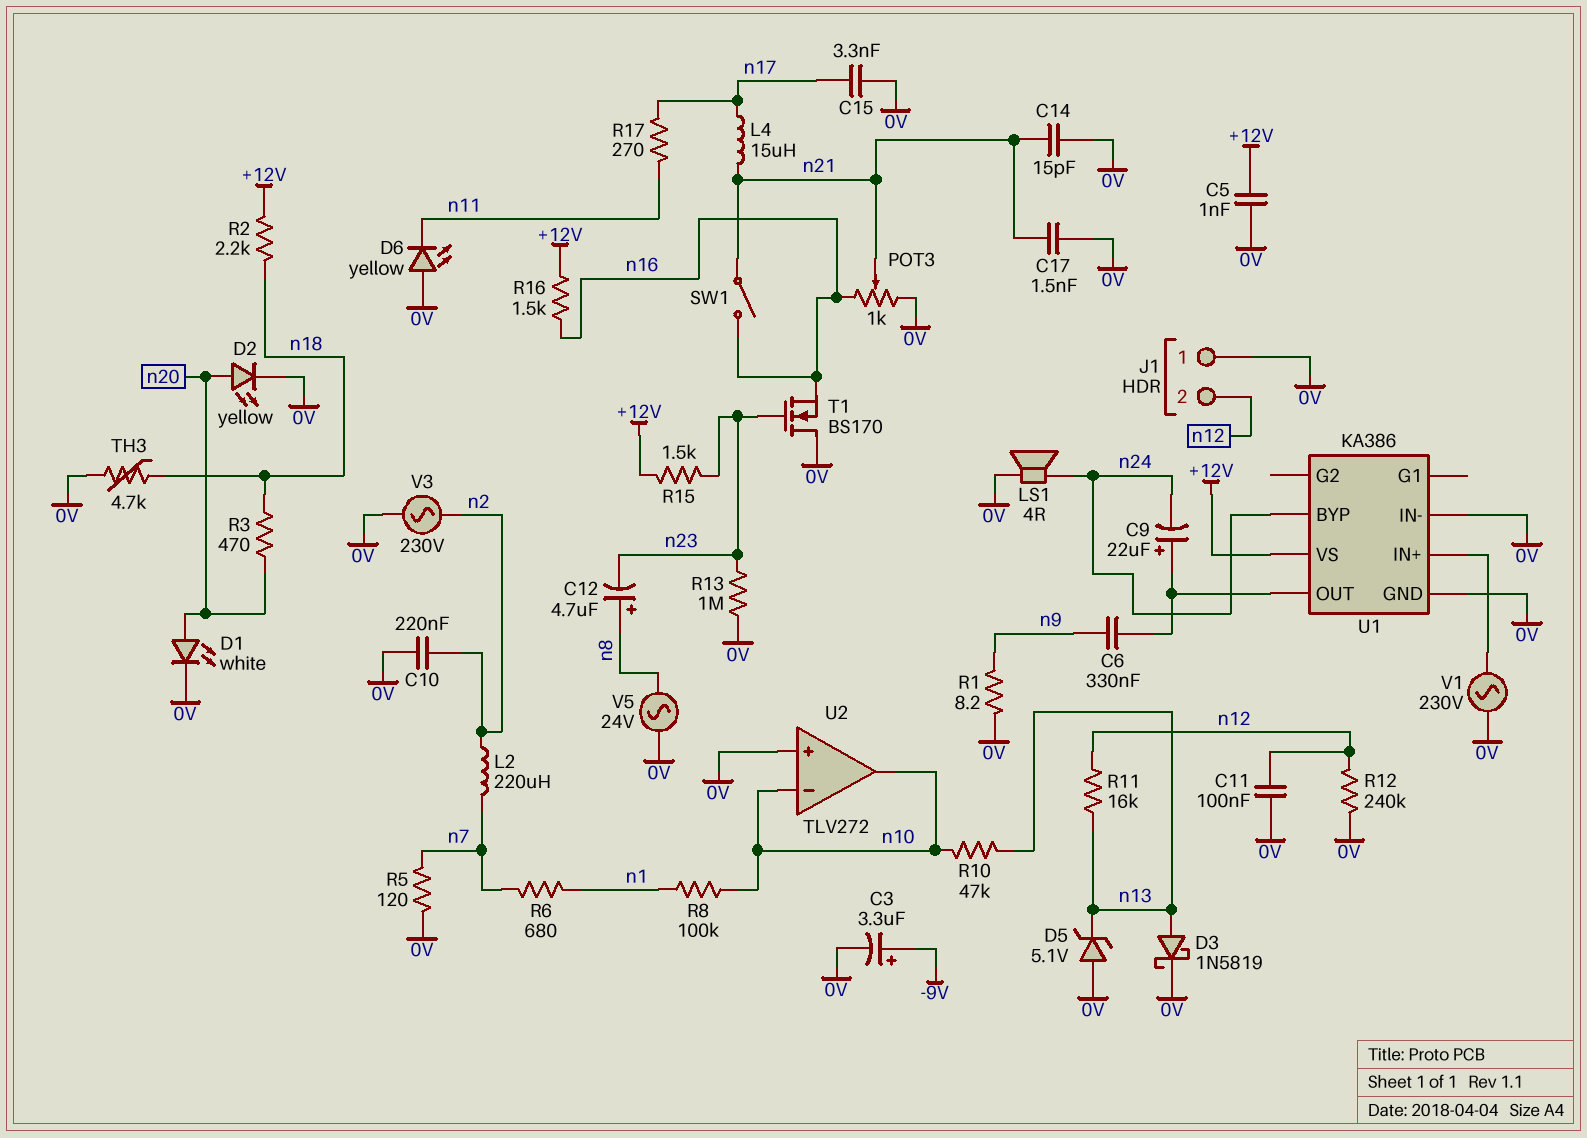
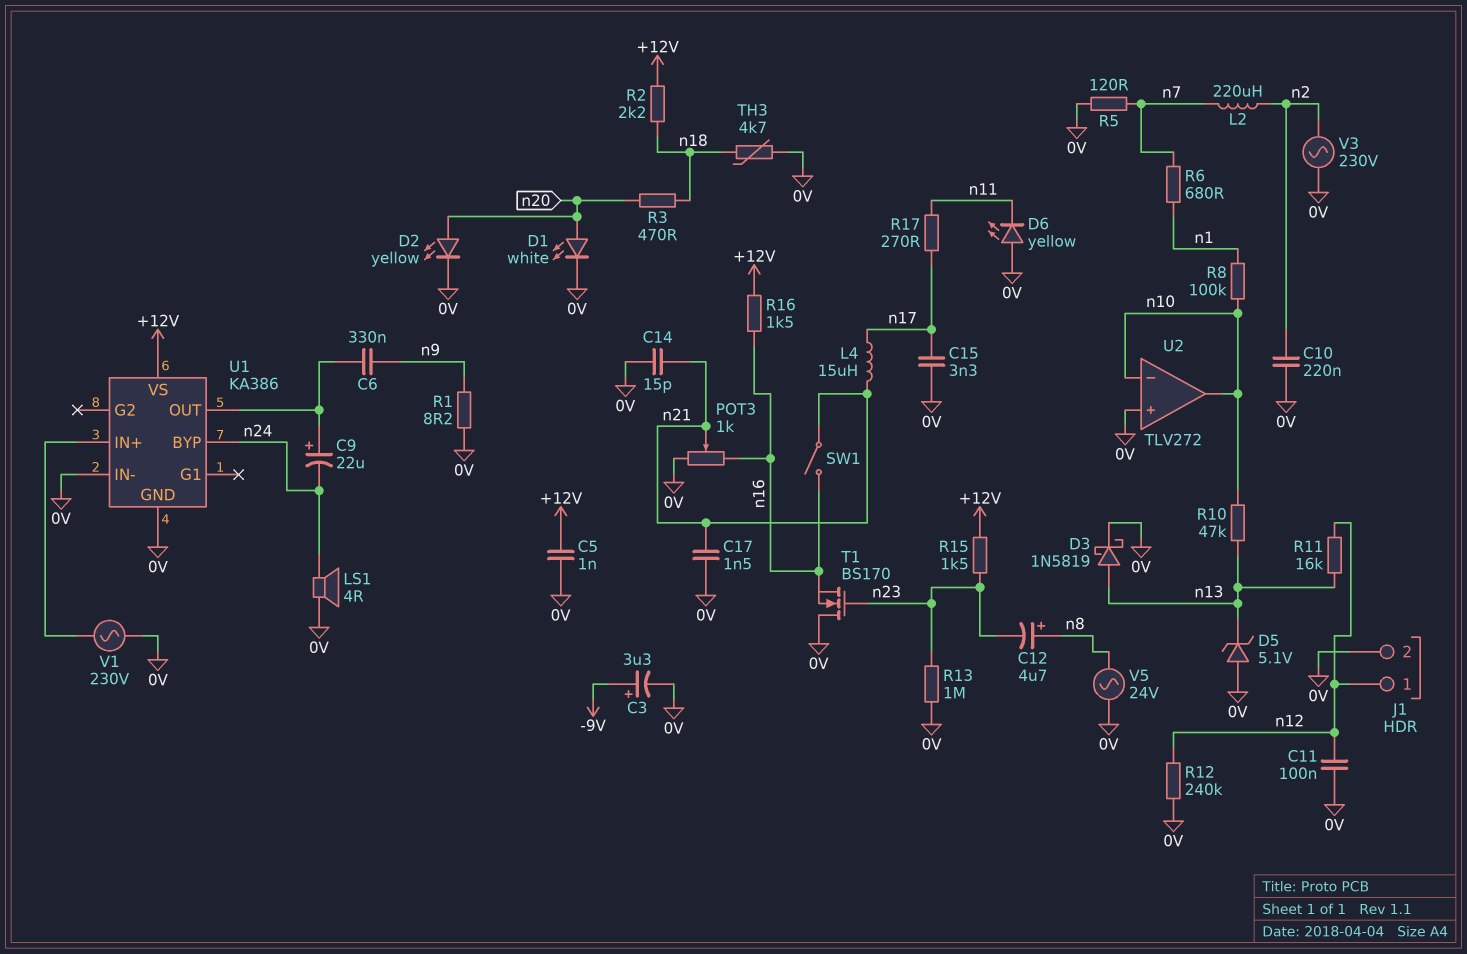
J1 pin 1: 0V -> n12
J1 pin 2: n12 -> 0V

